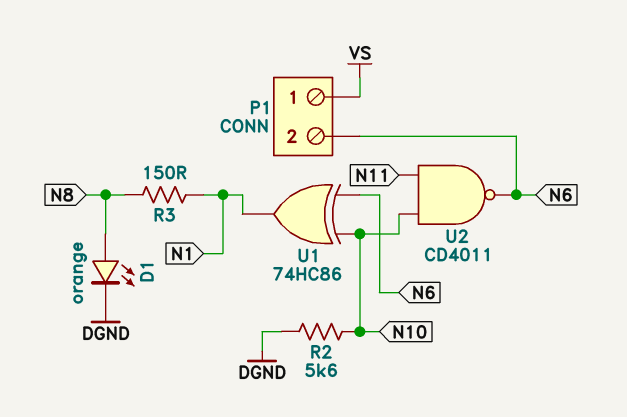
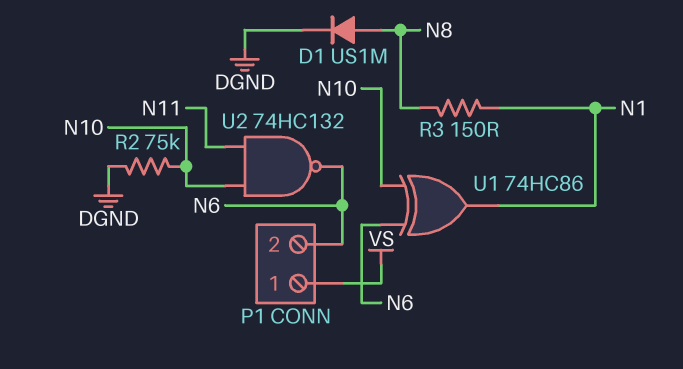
D1: LED orange (A N8, K DGND) -> diode US1M (A N8, K DGND)
R2: 5.6k (DGND, N10) -> 75k (DGND, N10)
U2: NAND CD4011 (in N10, in N11, out N6) -> NAND 74HC132 (in N10, in N11, out N6)

